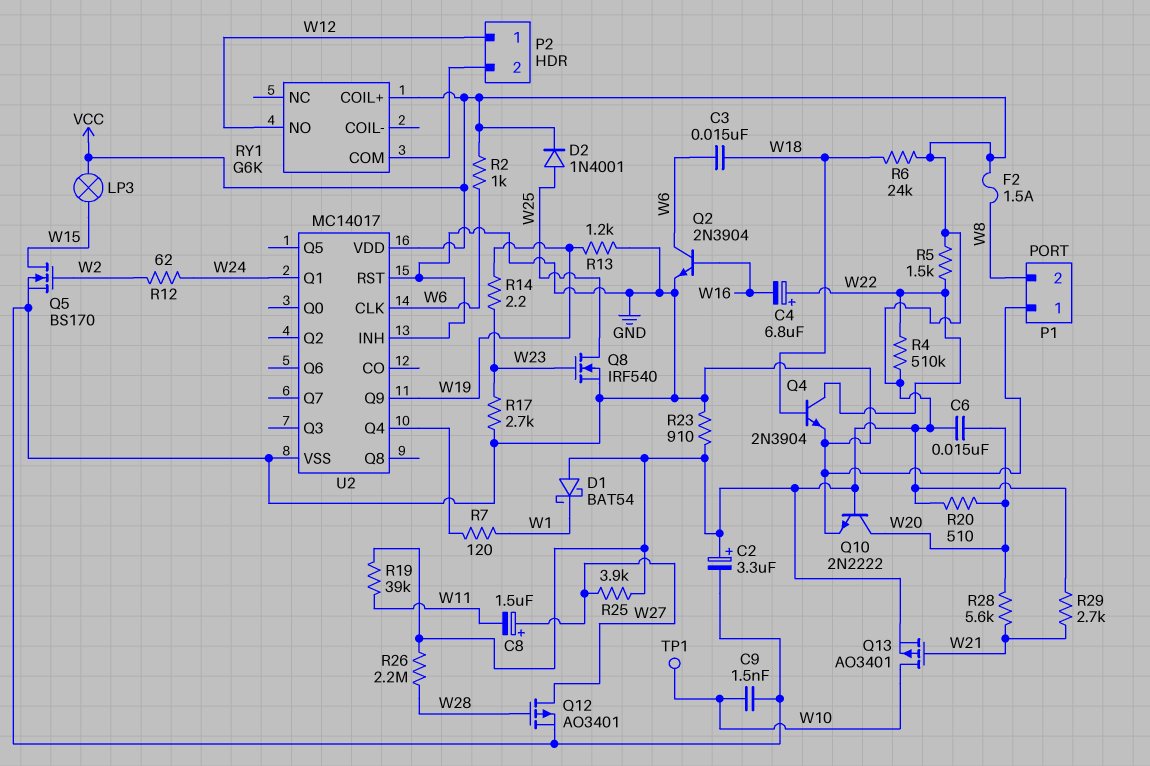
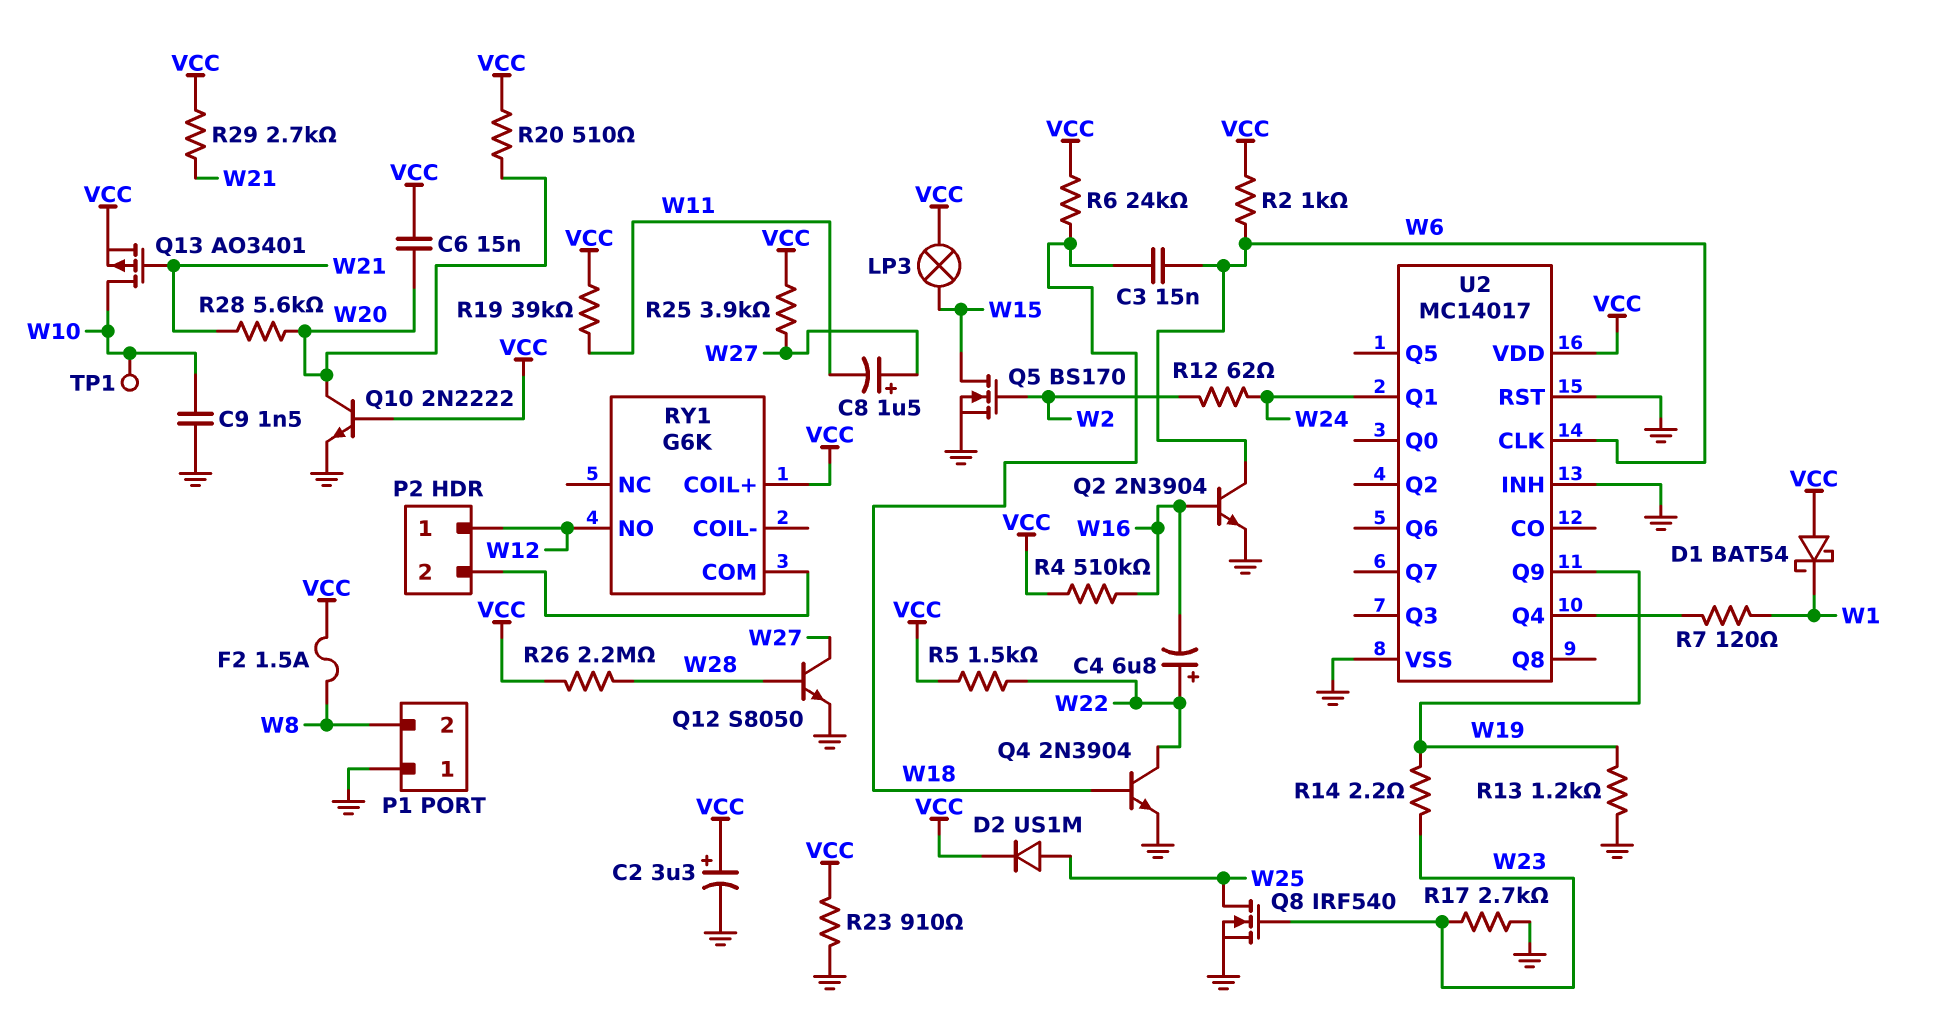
D2: diode 1N4001 (A W25, K VCC) -> diode US1M (A W25, K VCC)
Q12: PMOS AO3401 (G W28, D W27, S GND) -> NPN S8050 (B W28, C W27, E GND)
R4: 510k (VCC, W22) -> 510k (VCC, W16)

